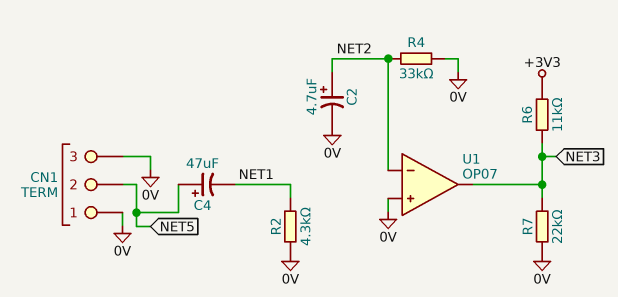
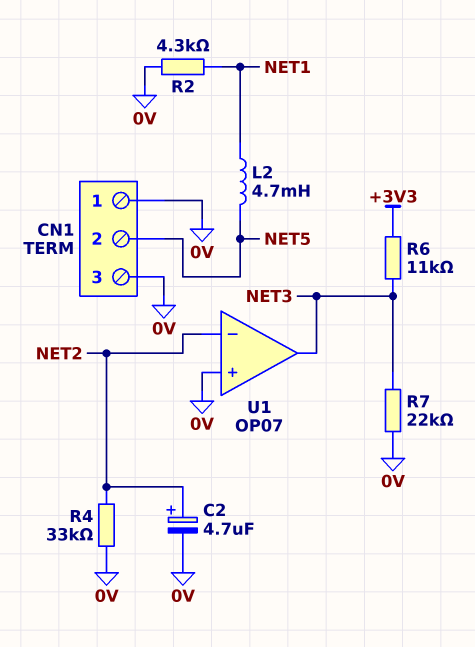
C4: 47uF (plus NET5, minus NET1) -> none
L2: none -> 4.7mH (NET1, NET5)

